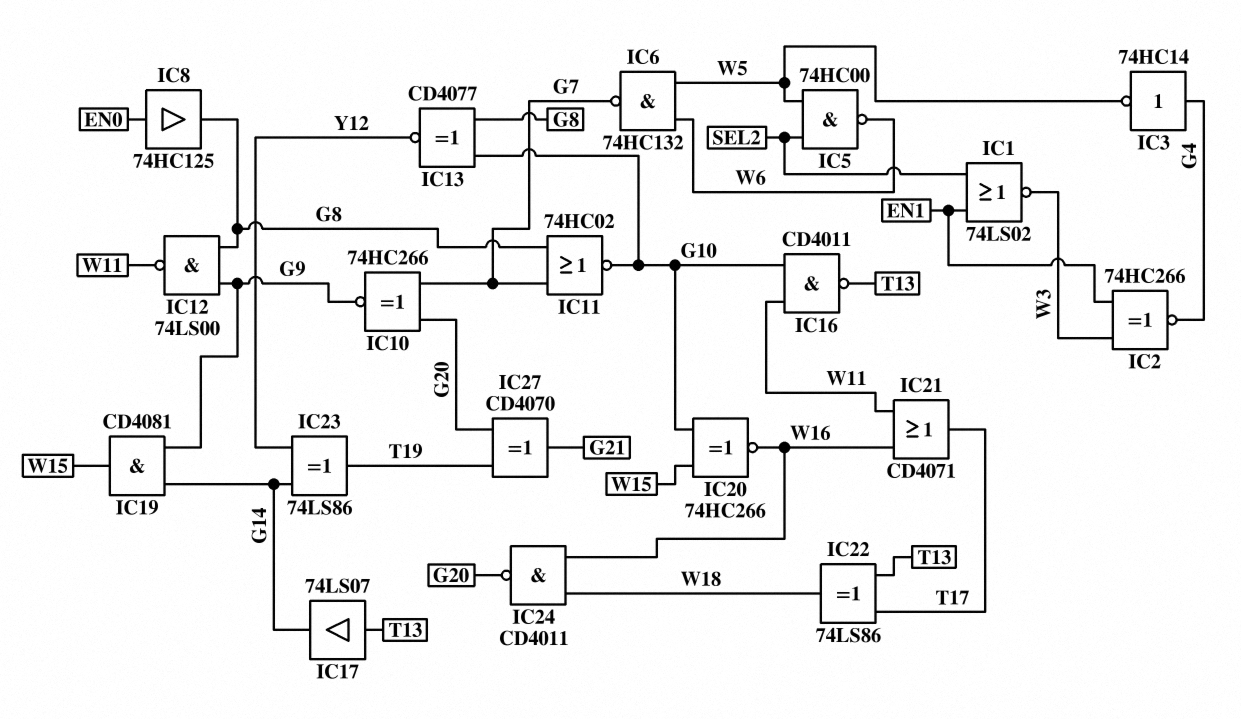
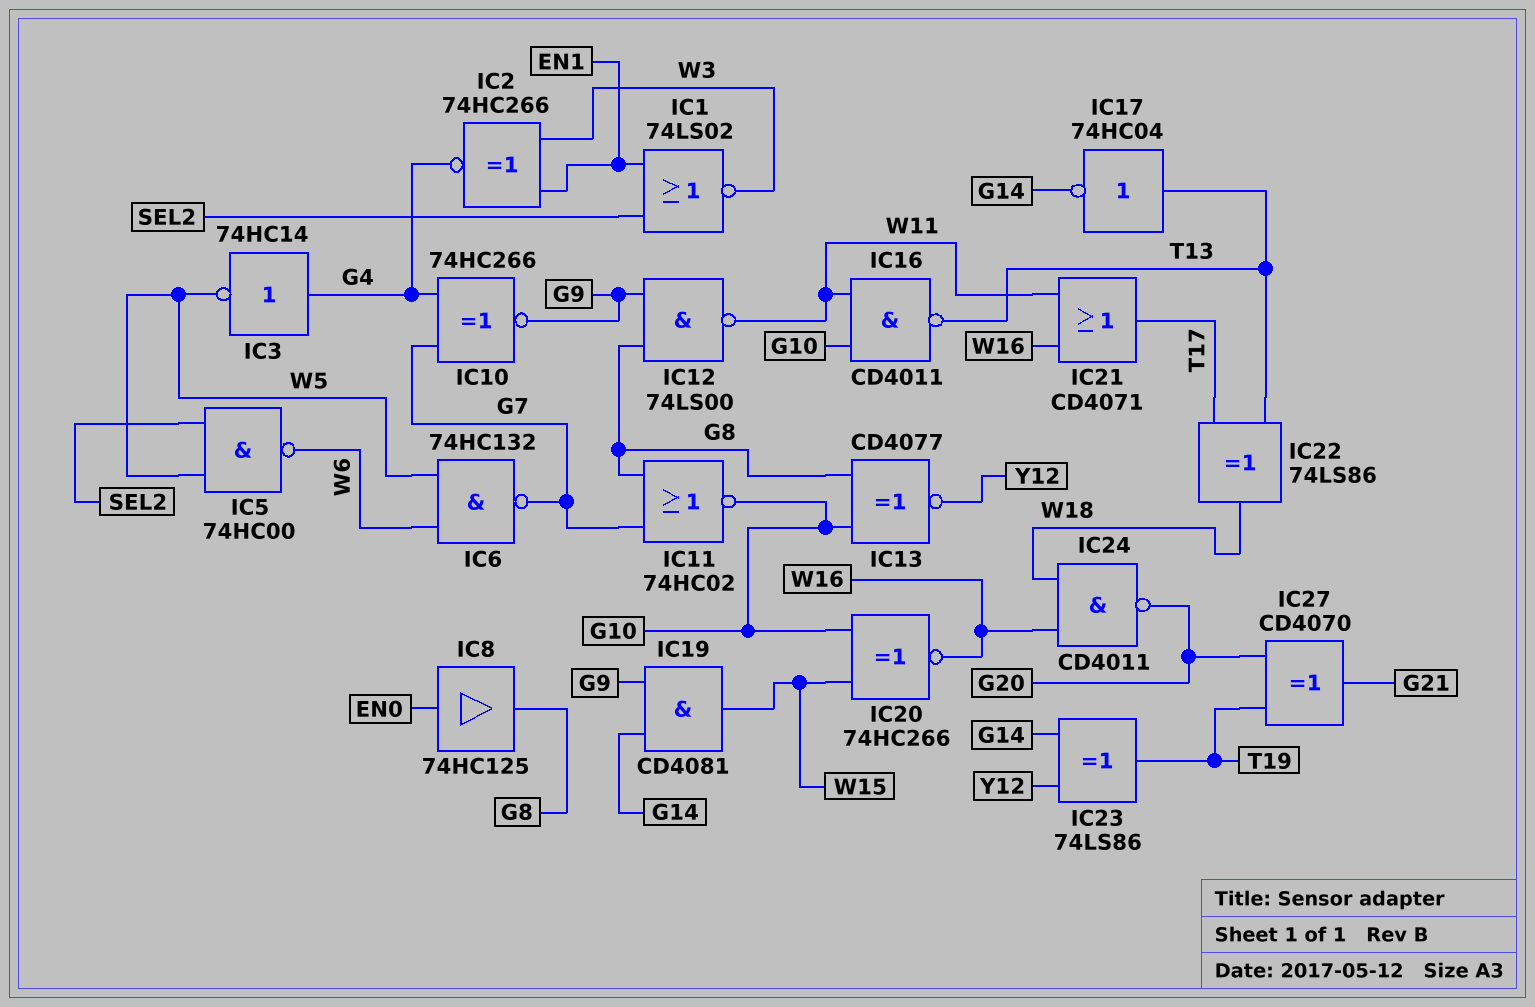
IC10: XNOR 74HC266 (in G7, in G20, out G9) -> XNOR 74HC266 (in G4, in G7, out G9)
IC17: buffer 74LS07 (in T13, out G14) -> NOT 74HC04 (in T13, out G14)

